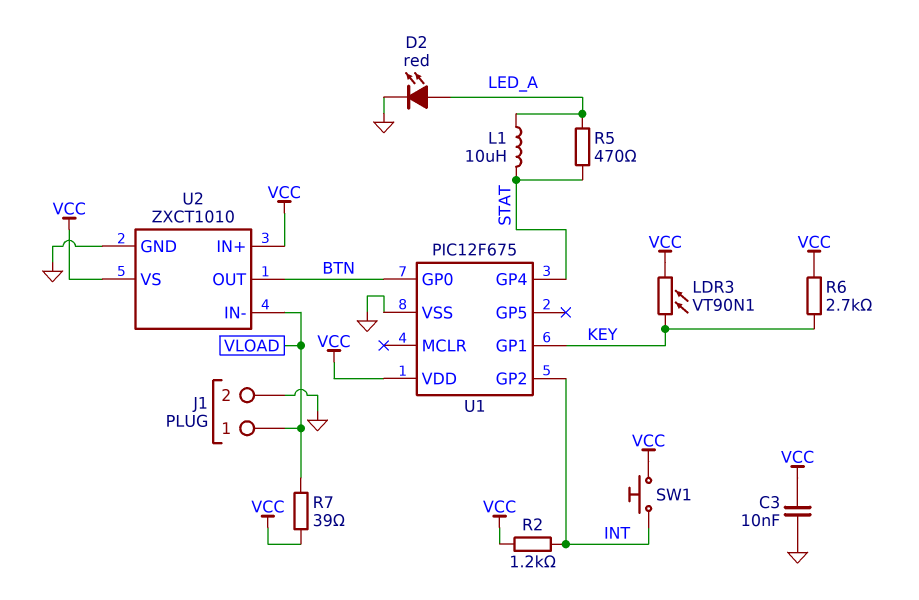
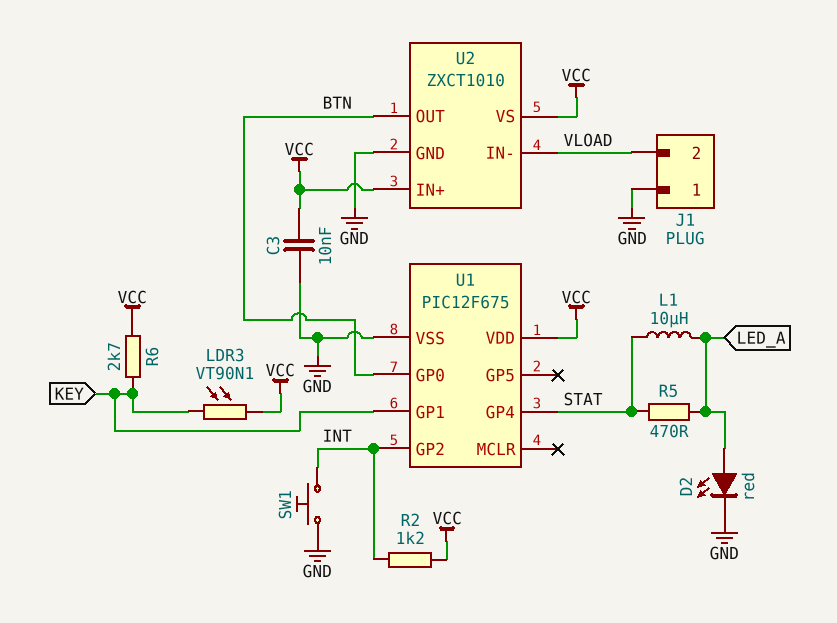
J1 pin 1: VLOAD -> GND
J1 pin 2: GND -> VLOAD
R7: 39 (VCC, VLOAD) -> none
SW1: button (INT, VCC) -> button (GND, INT)

